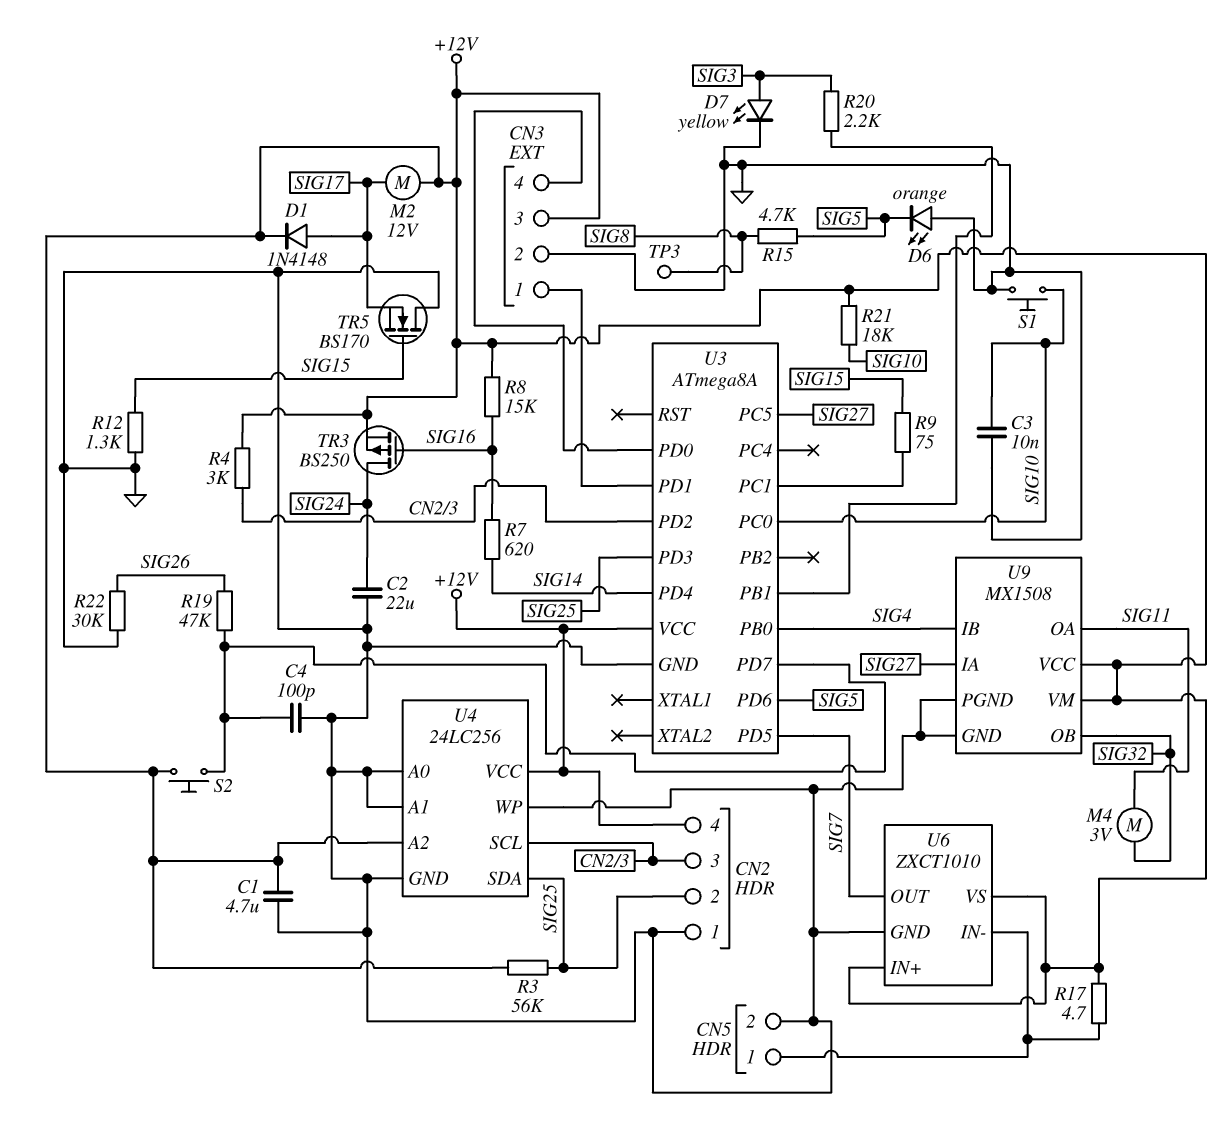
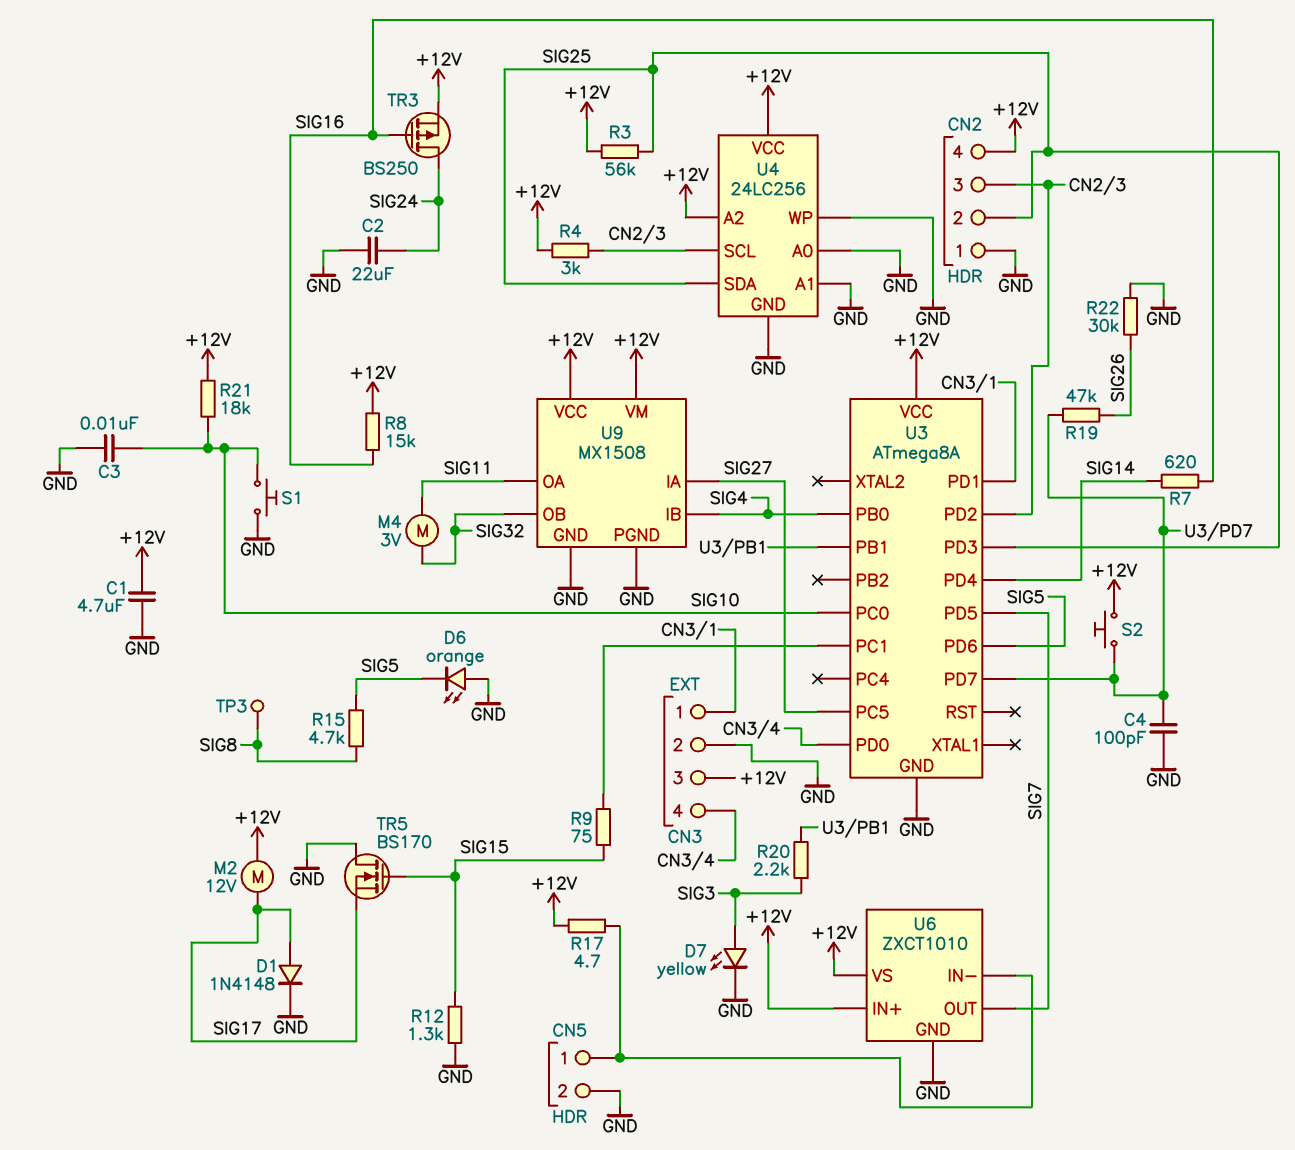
D1: diode 1N4148 (A SIG17, K +12V) -> diode 1N4148 (A SIG17, K GND)

